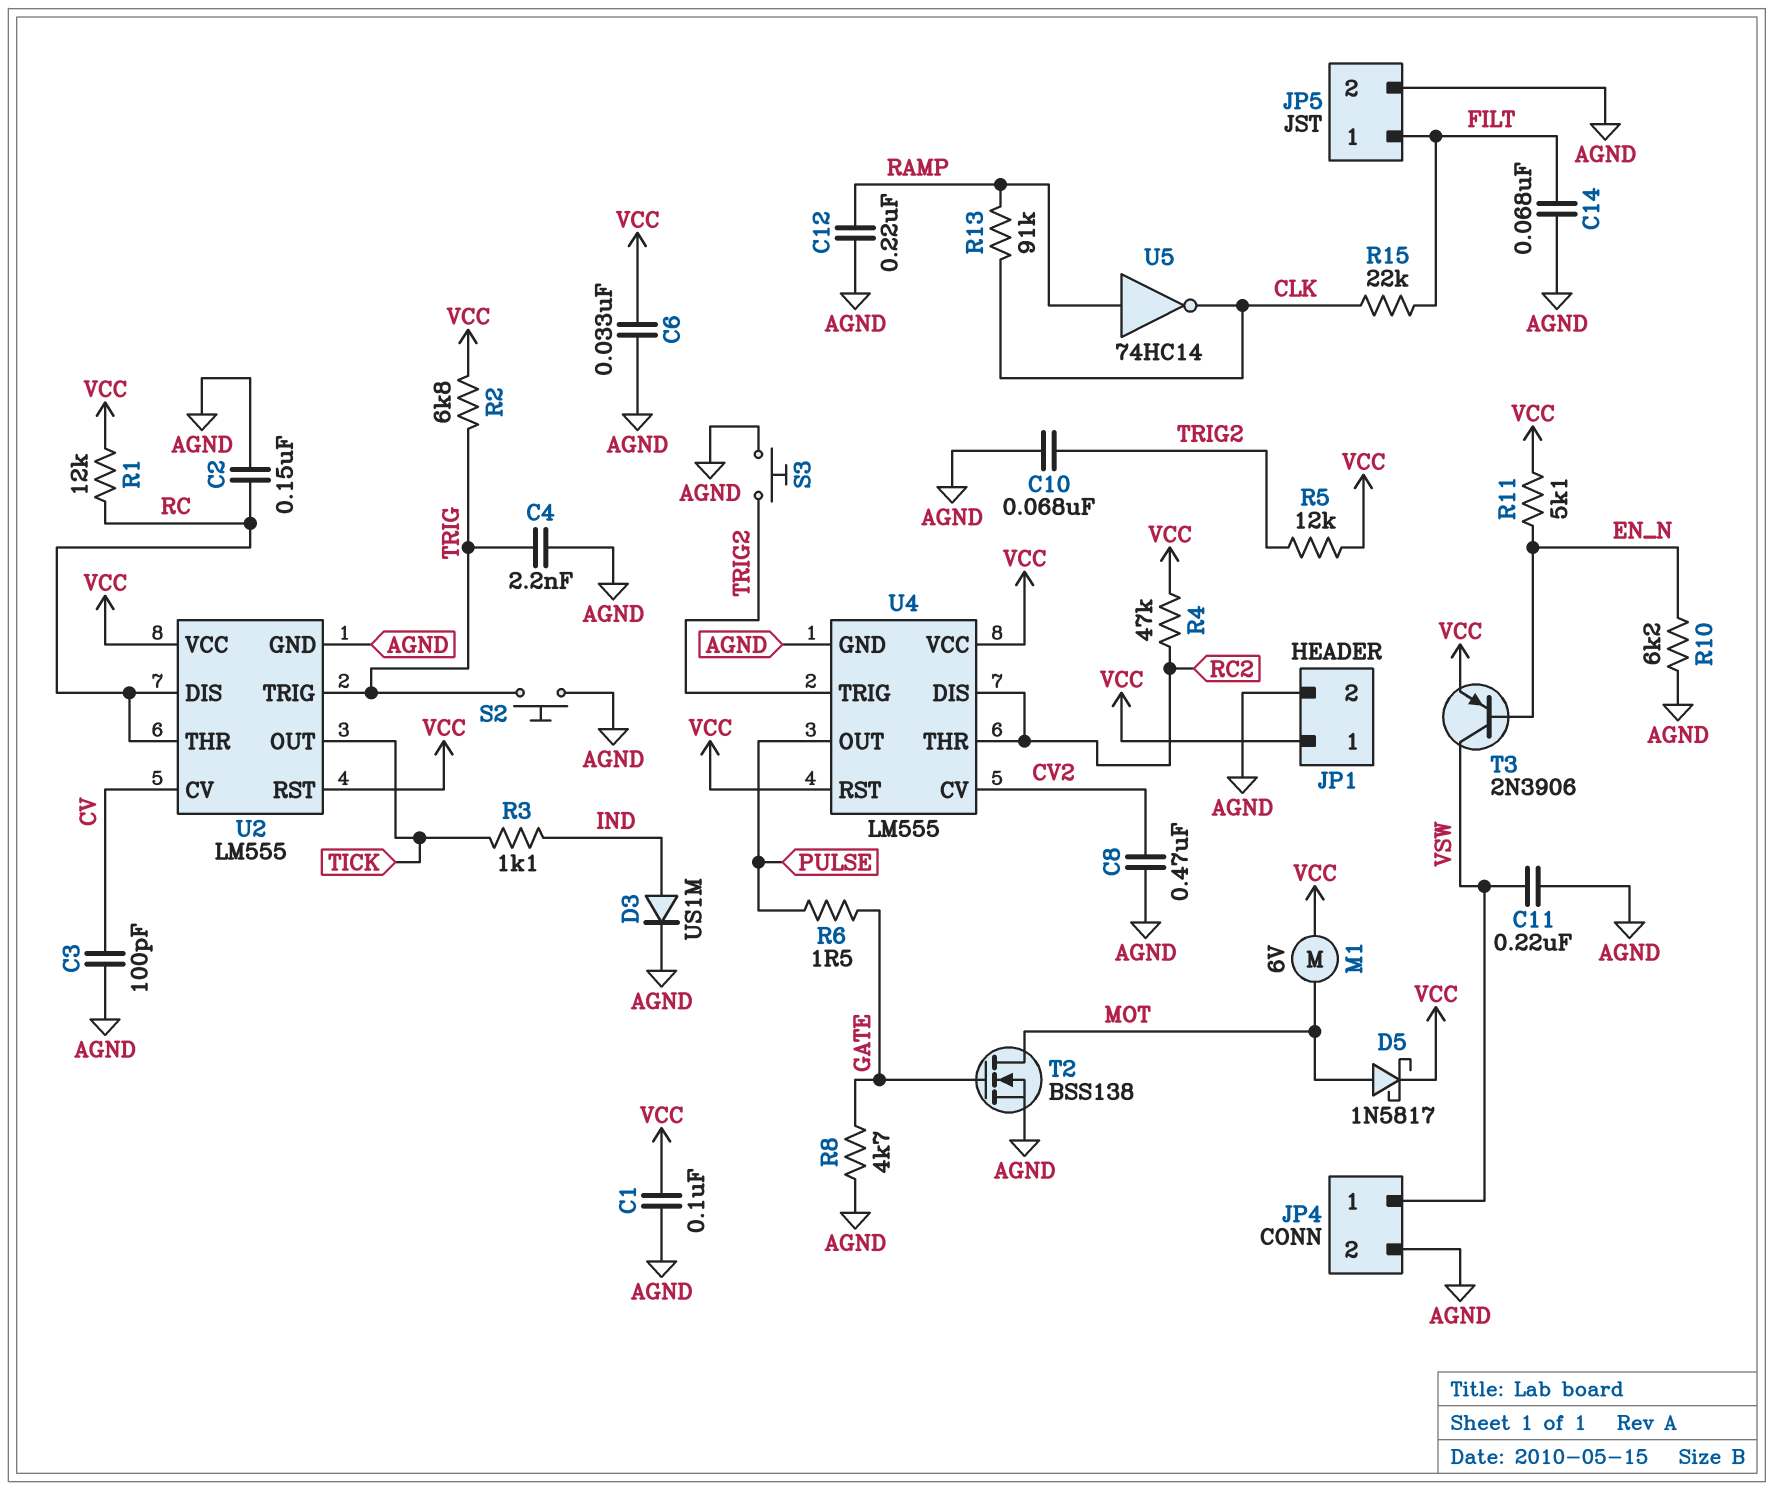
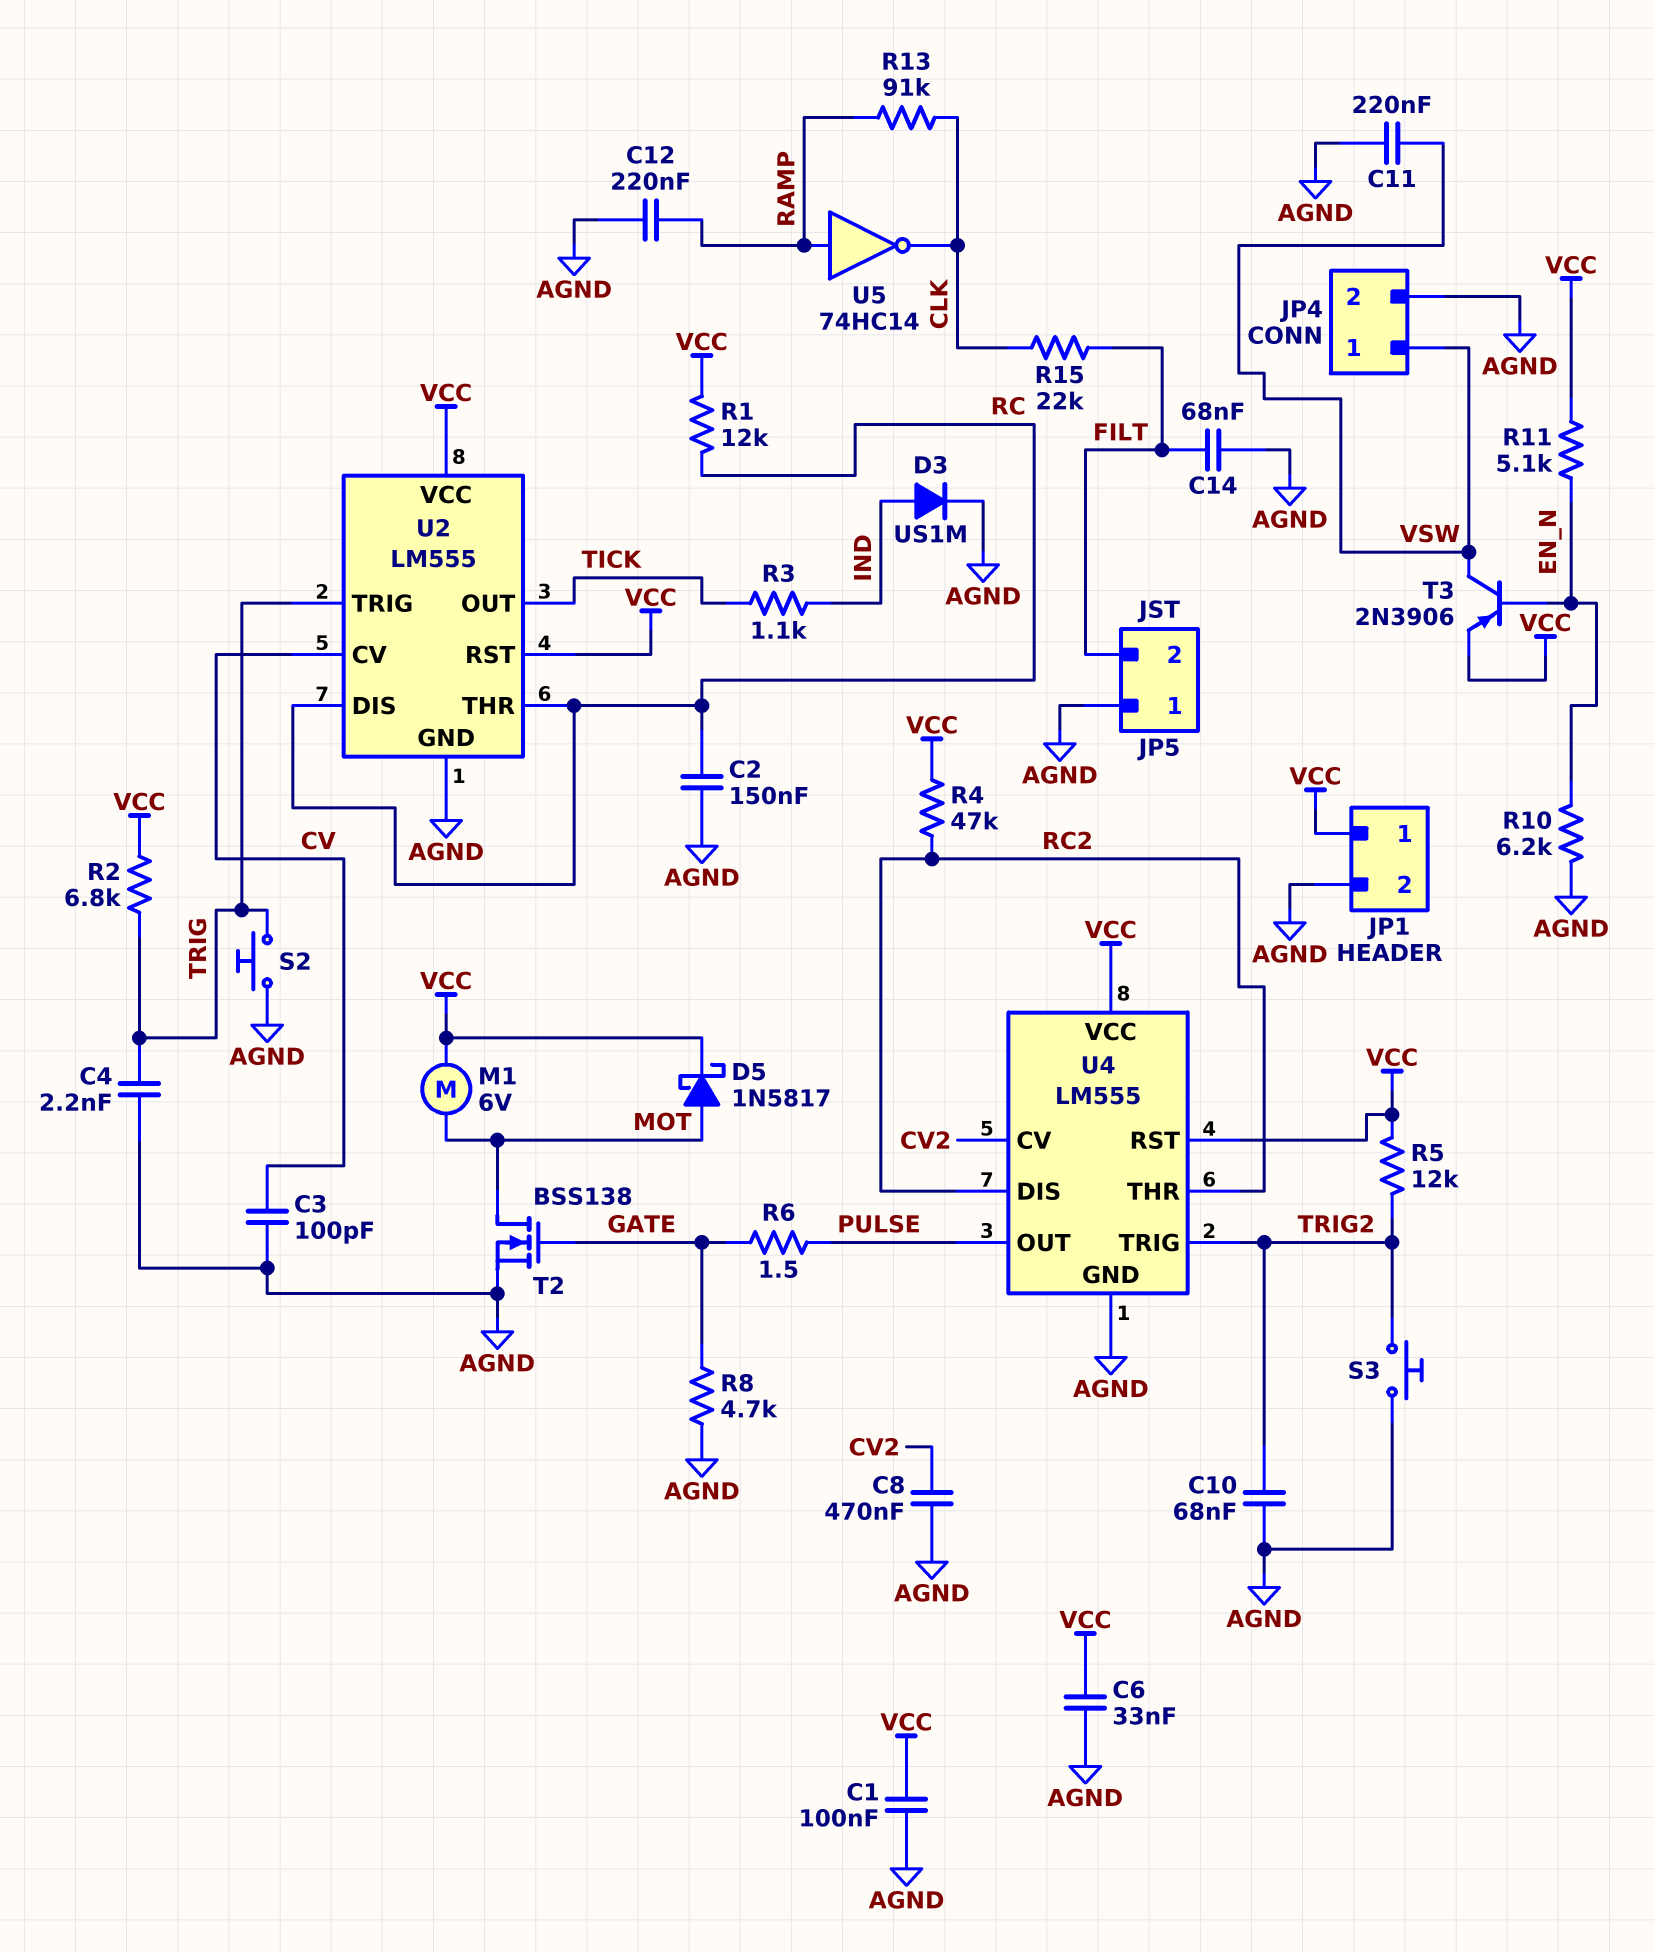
JP5 pin 1: FILT -> AGND
JP5 pin 2: AGND -> FILT

